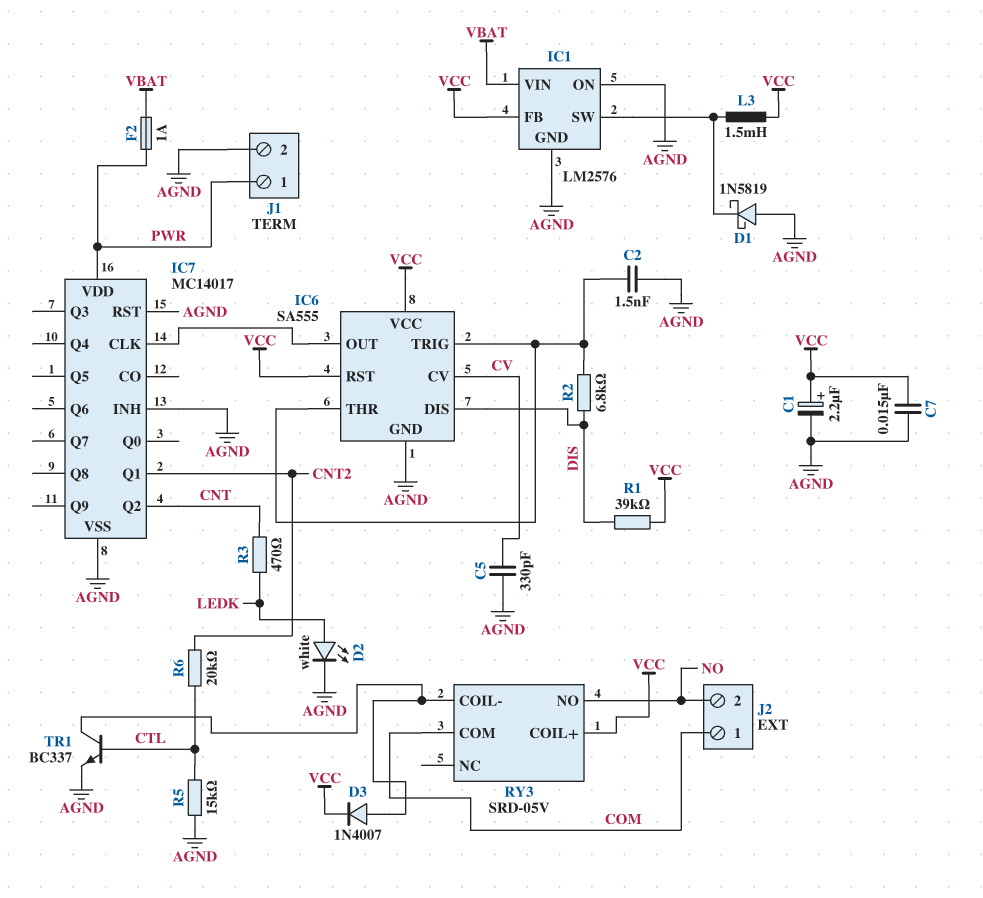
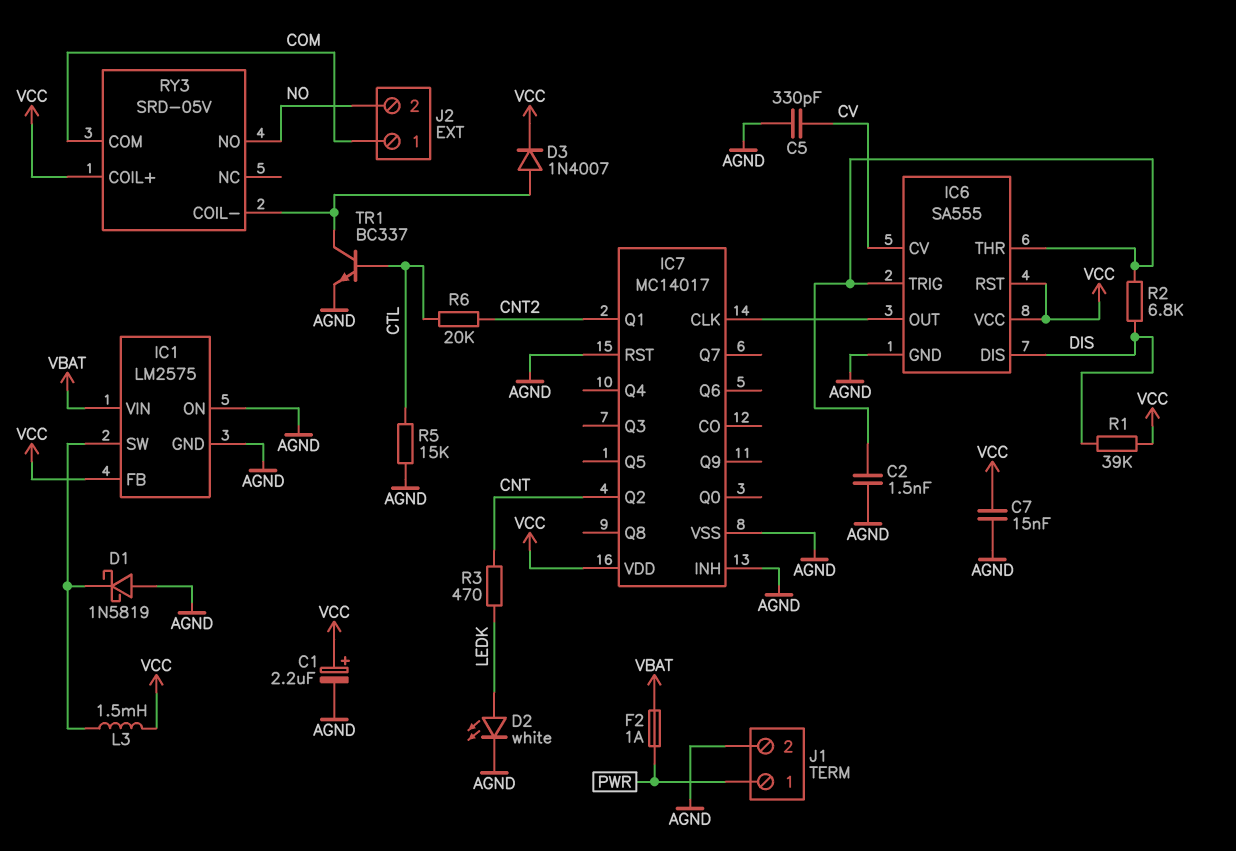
IC1: LM2576 -> LM2575
IC7 pin VDD: PWR -> VCC

